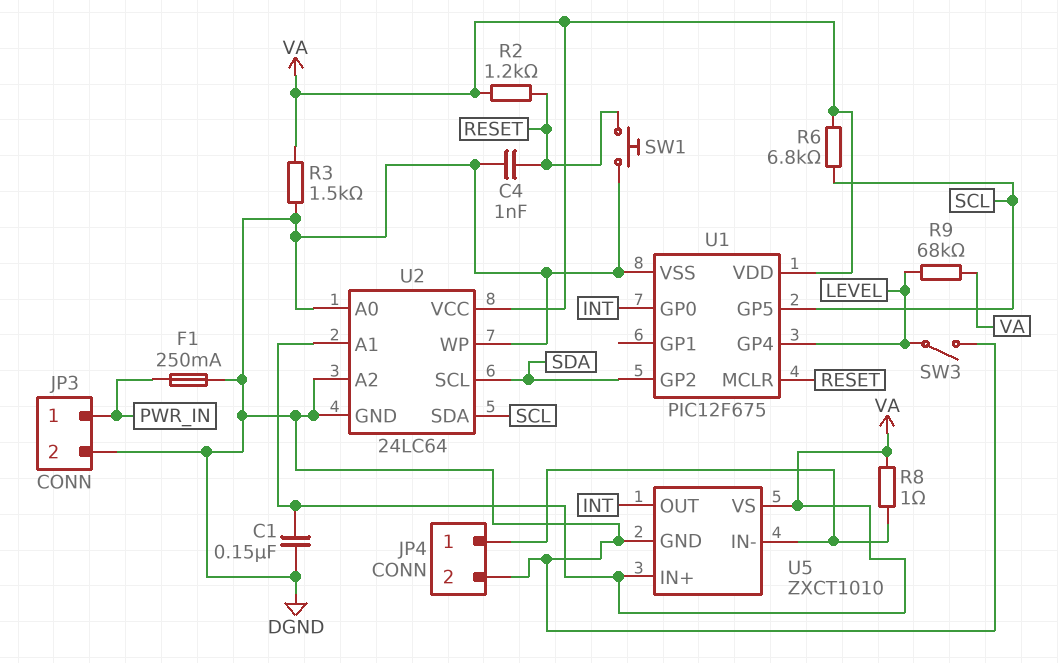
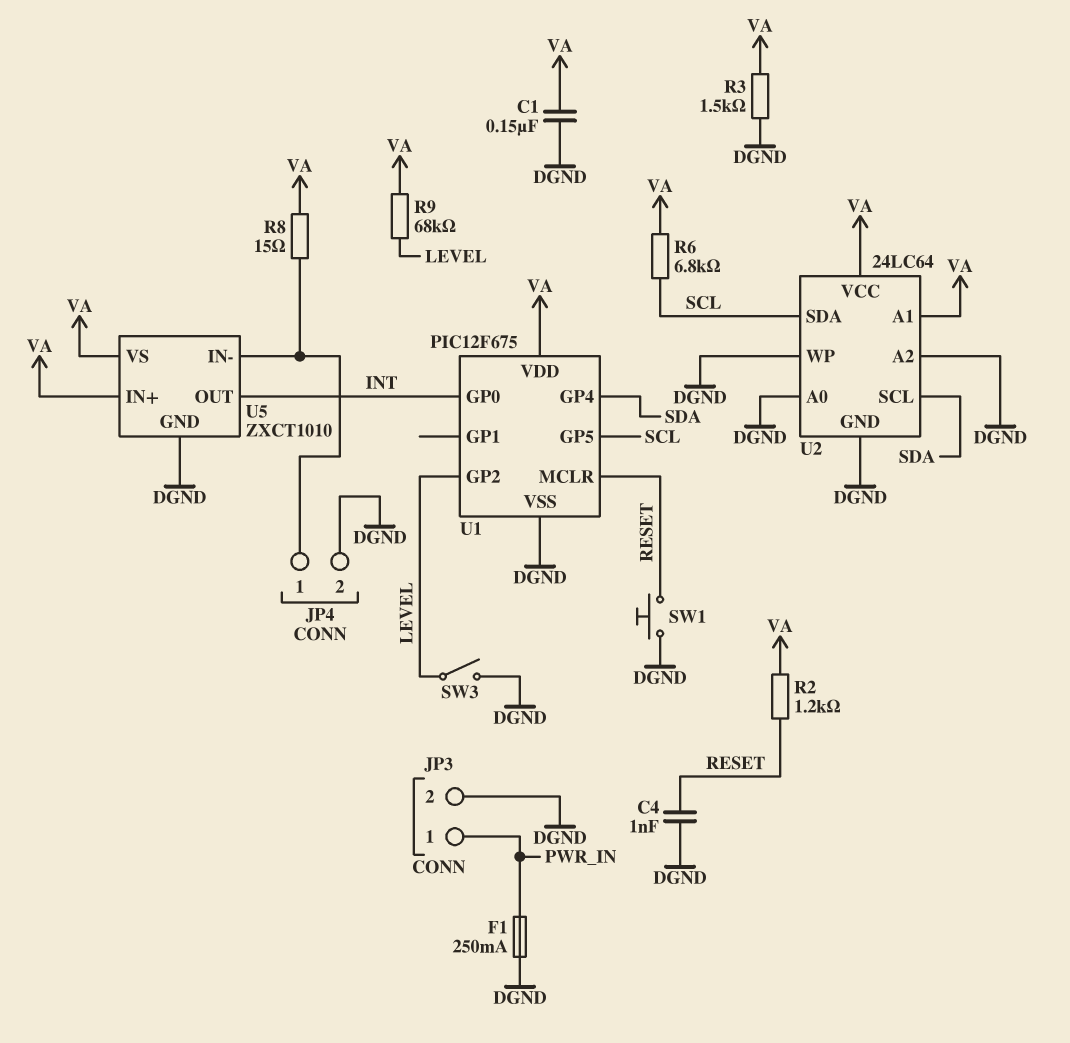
R8: 1 (JP4/1, VA) -> 15 (JP4/1, VA)
U1 pin GP2: SDA -> LEVEL
U1 pin GP4: LEVEL -> SDA

